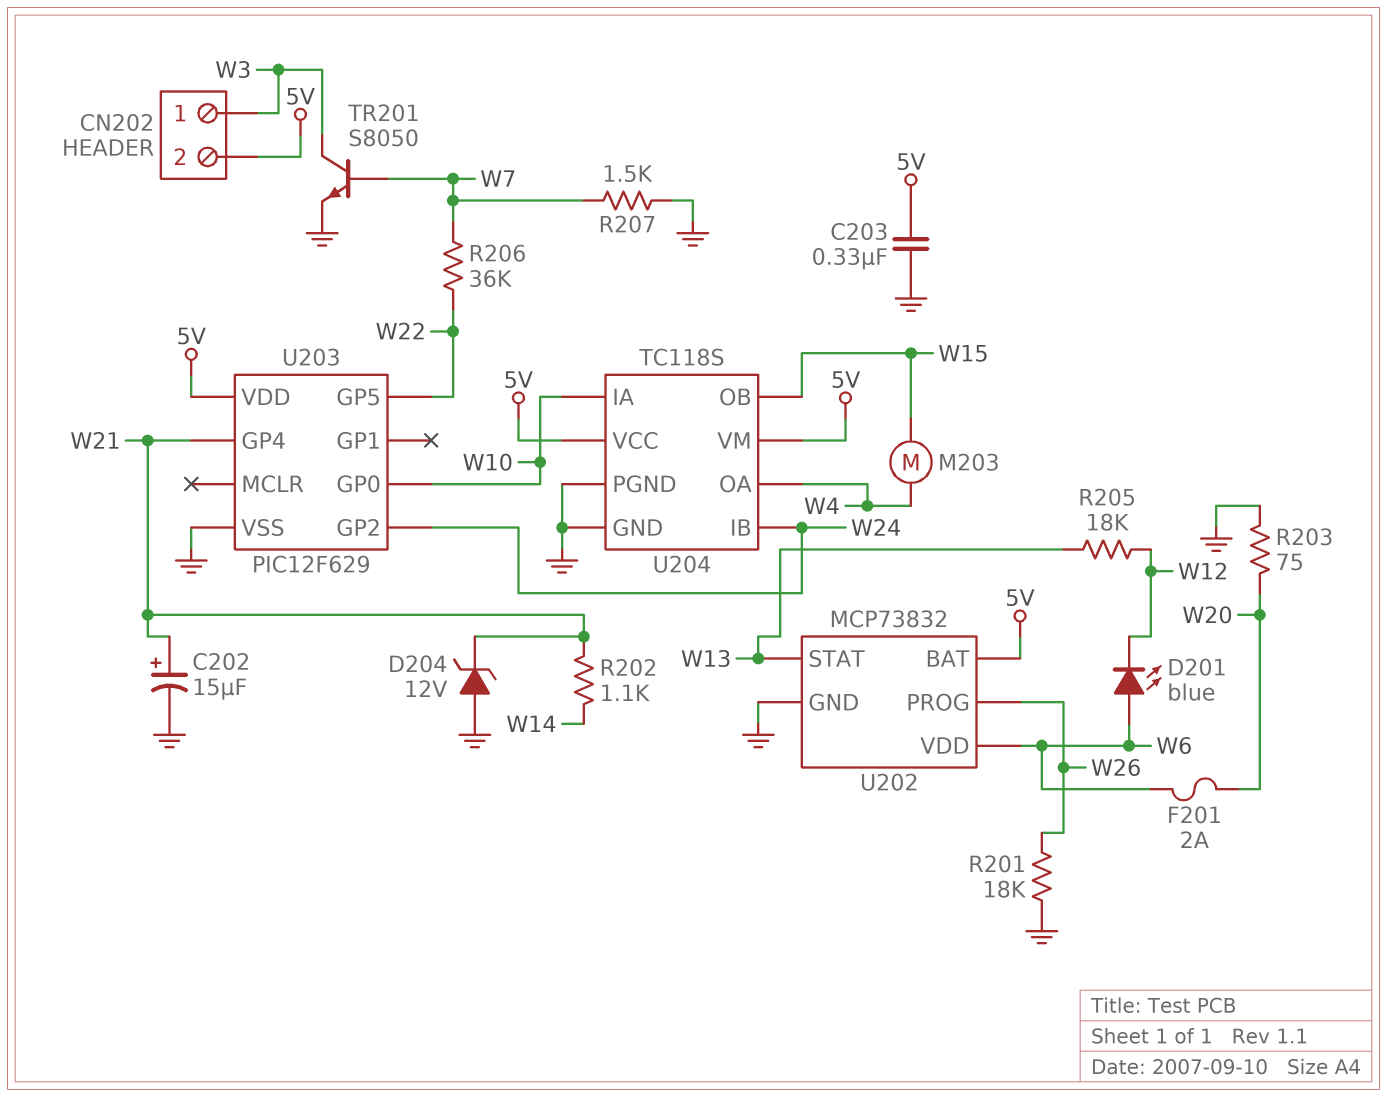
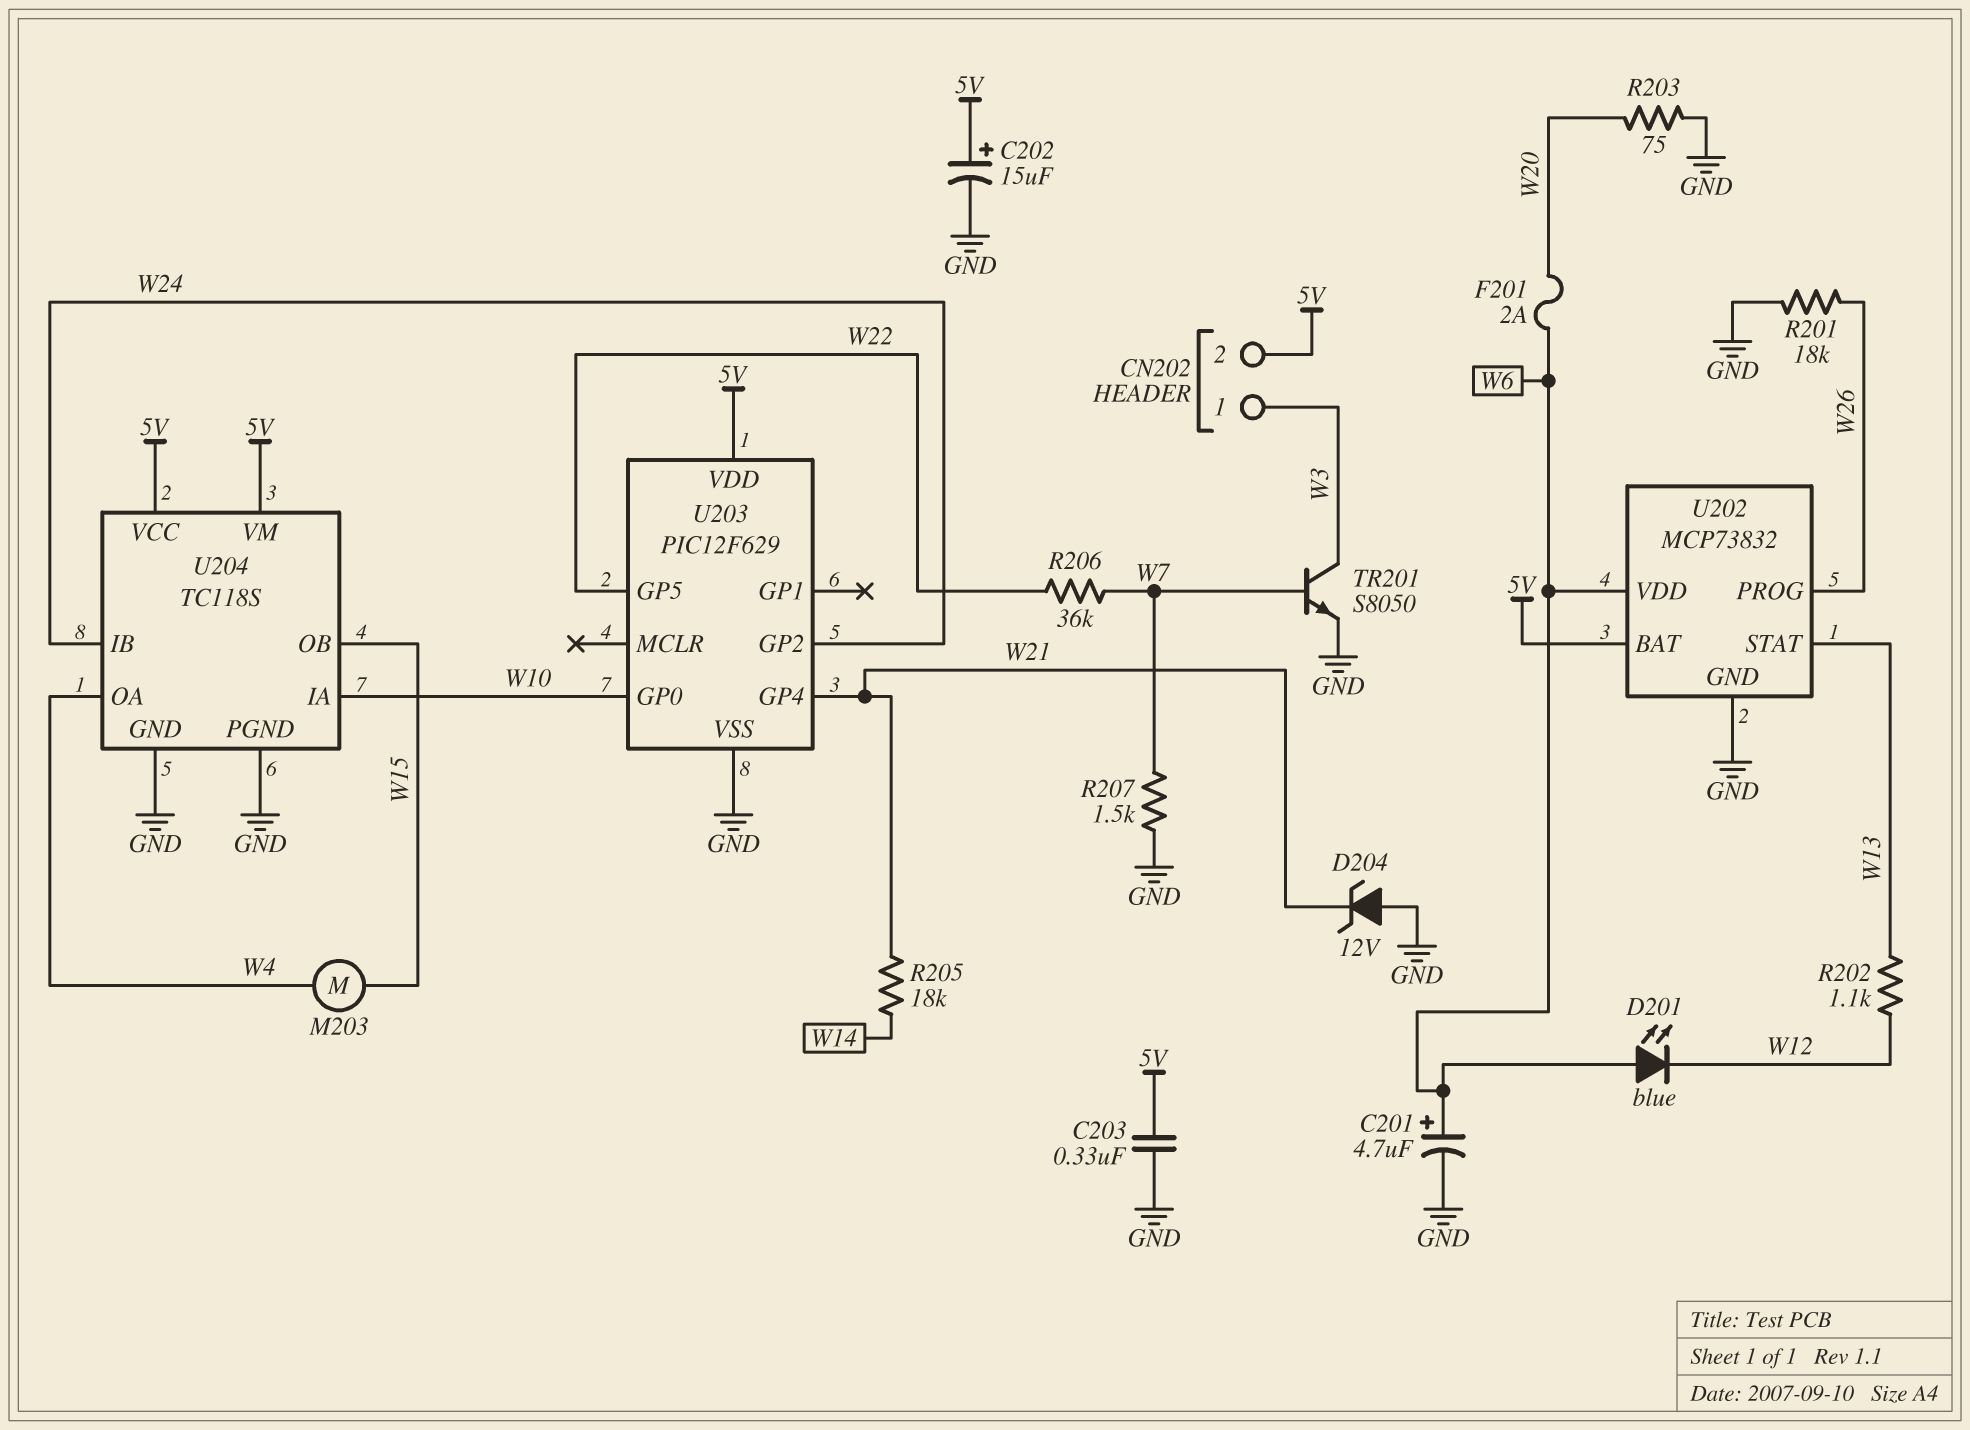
C201: none -> 4.7uF (plus W6, minus GND)
C202: 15uF (plus W21, minus GND) -> 15uF (plus 5V, minus GND)
R202: 1.1k (W14, W21) -> 1.1k (W12, W13)
R205: 18k (W12, W13) -> 18k (W14, W21)

